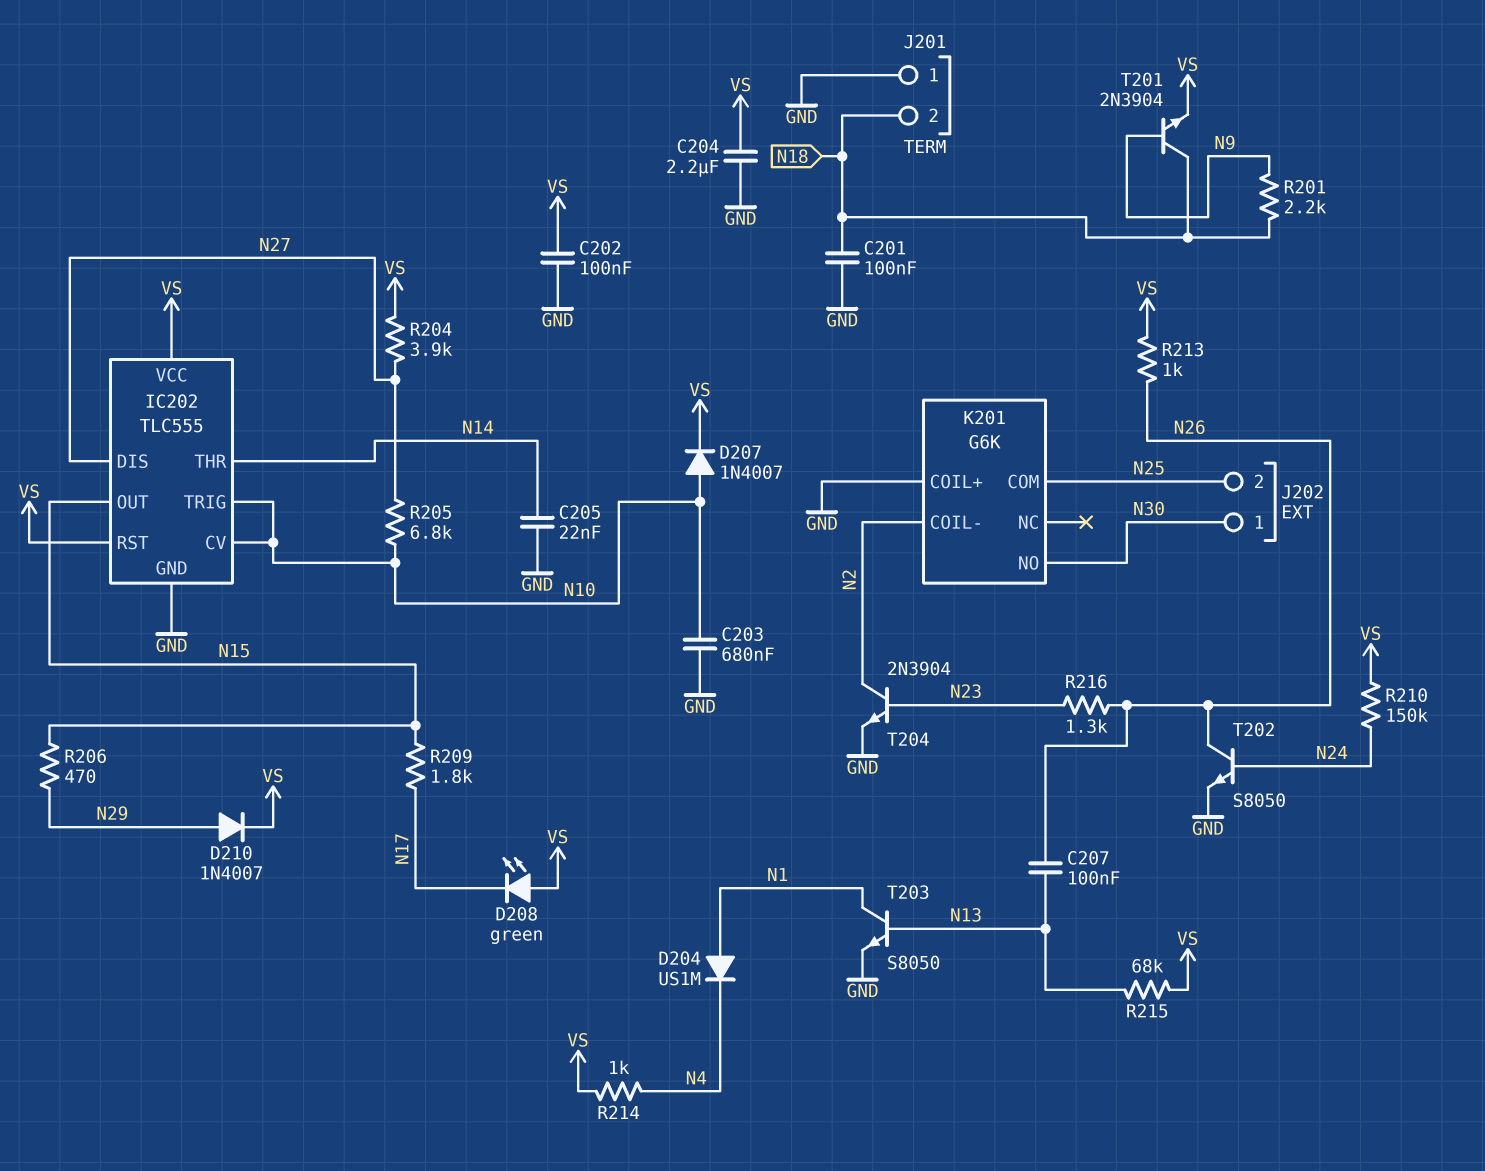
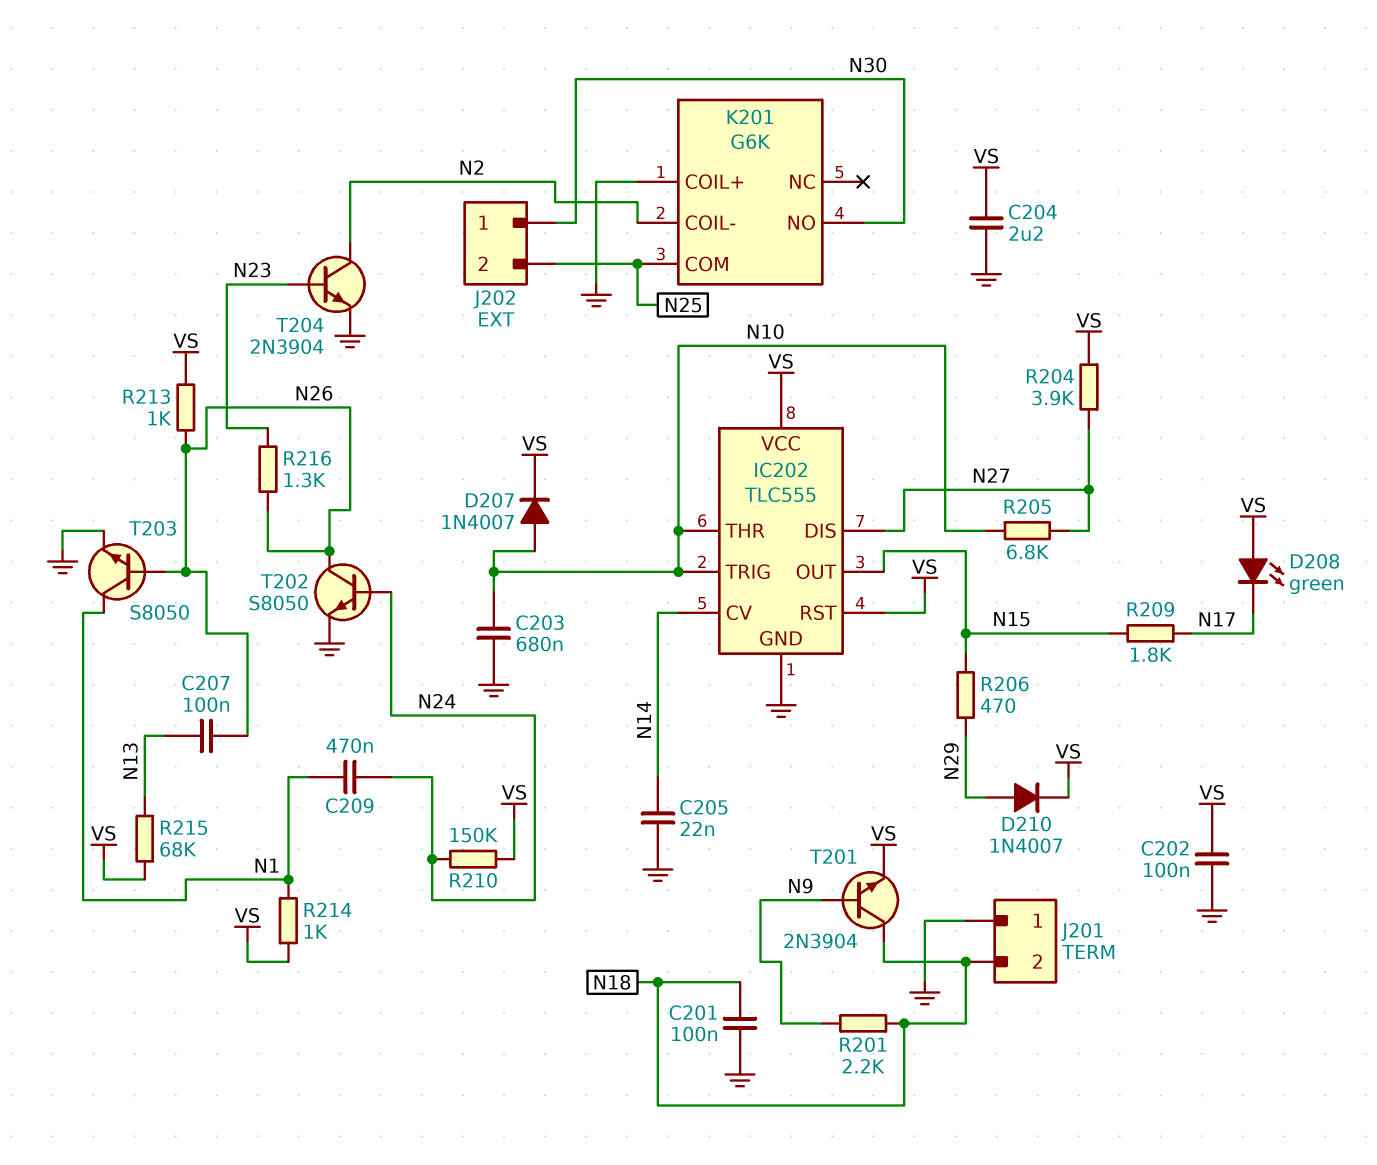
C209: none -> 470nF (N1, N24)
D204: diode US1M (A N1, K N4) -> none
IC202 pin CV: N10 -> N14
IC202 pin THR: N14 -> N10
R214: 1k (N4, VS) -> 1k (N1, VS)
T203: NPN S8050 (B N13, C N1, E GND) -> NPN S8050 (B N26, C N1, E GND)

